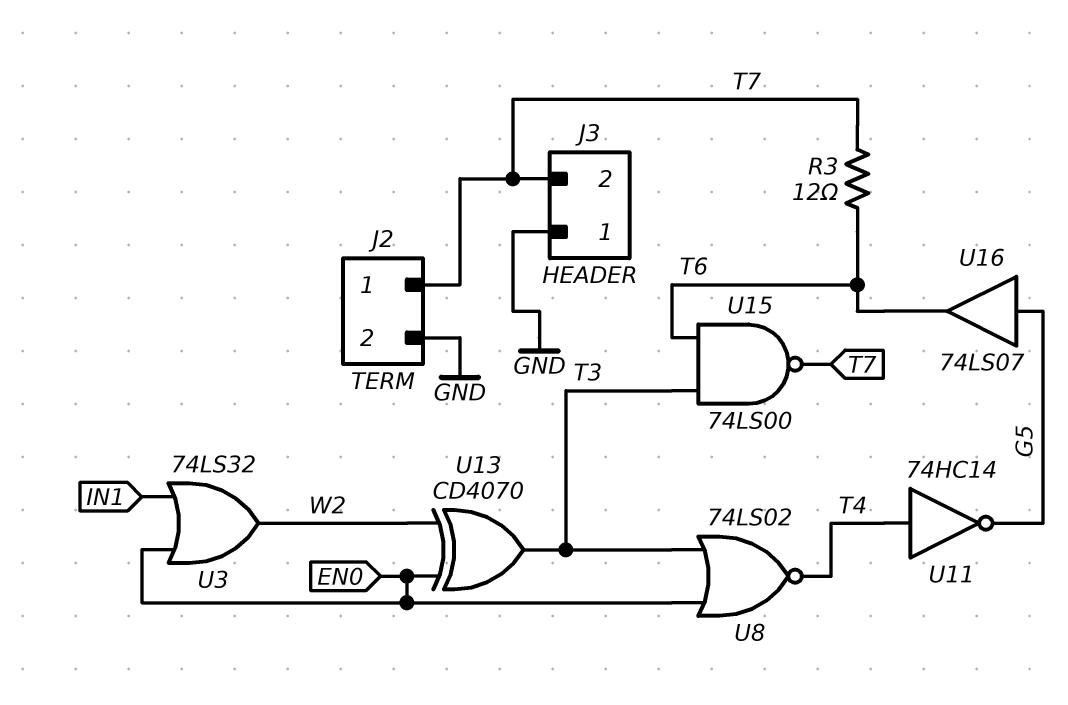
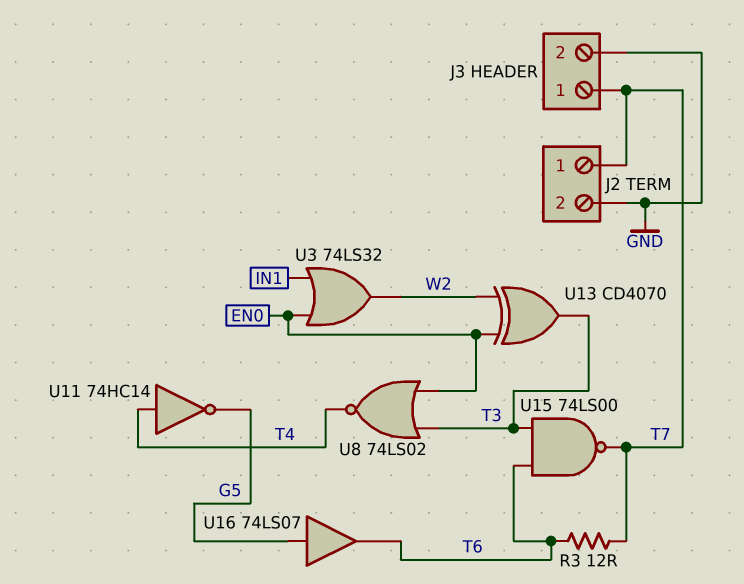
J3 pin 1: GND -> T7
J3 pin 2: T7 -> GND

